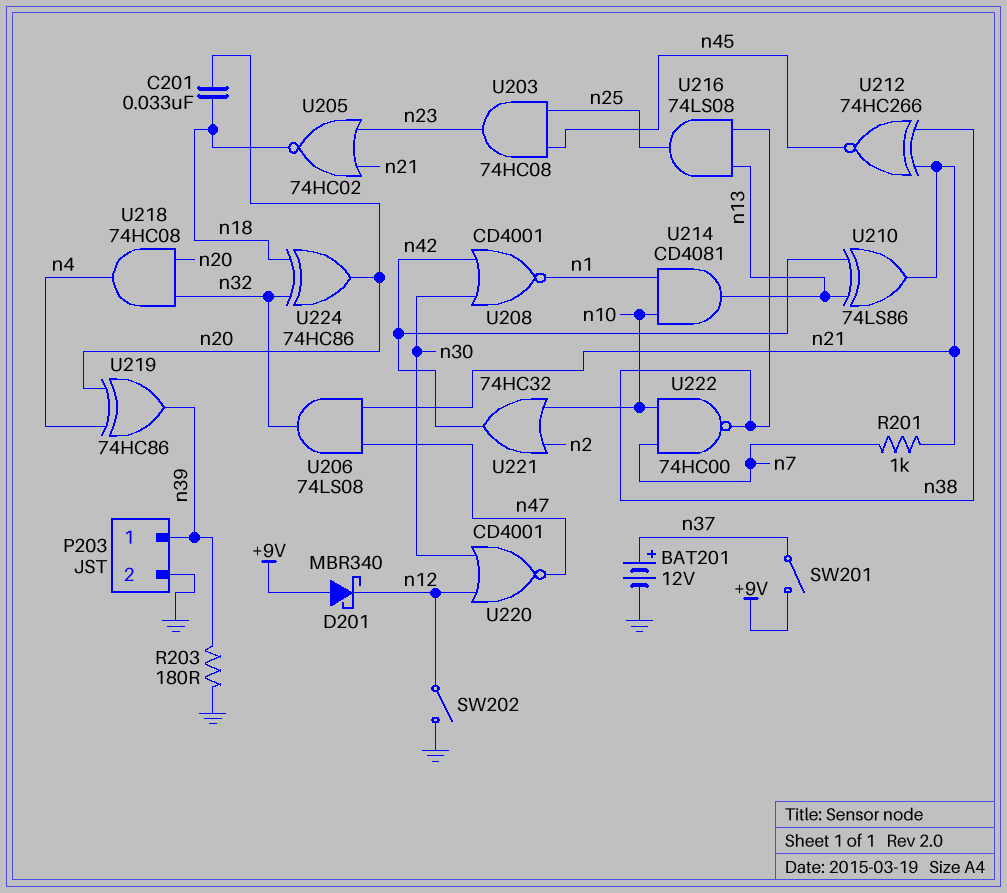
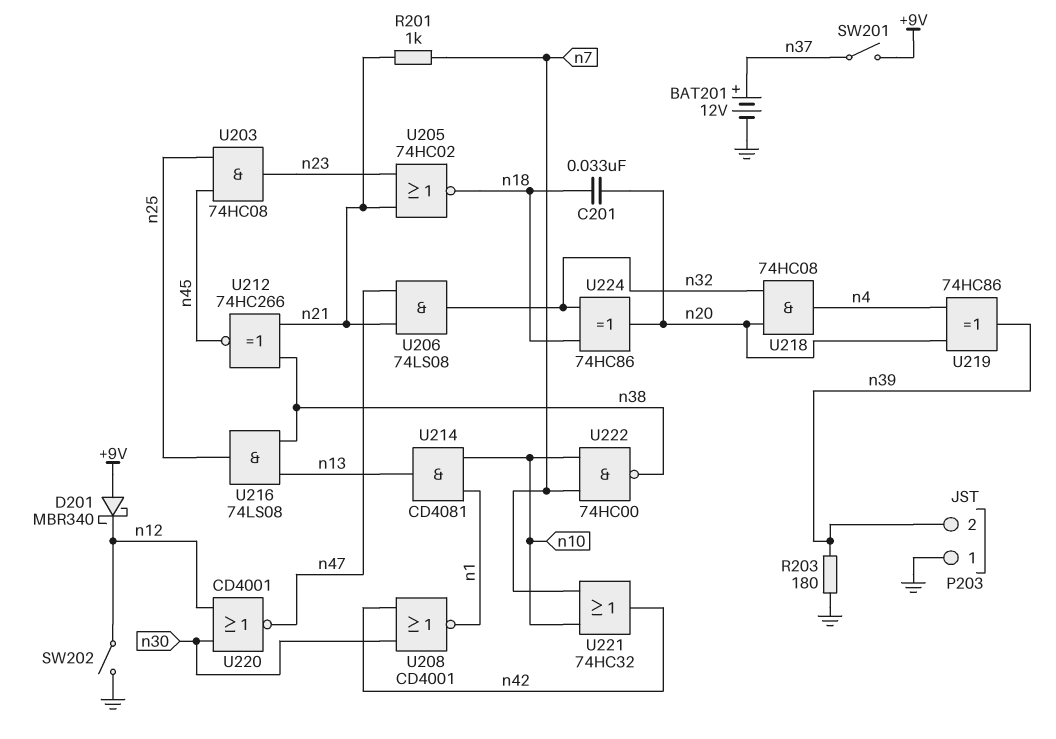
P203 pin 1: n39 -> GND
P203 pin 2: GND -> n39
U210: XOR 74LS86 (in n13, in n42, out n21) -> none
U221: OR 74HC32 (in n2, in n10, out n42) -> OR 74HC32 (in n7, in n10, out n42)

